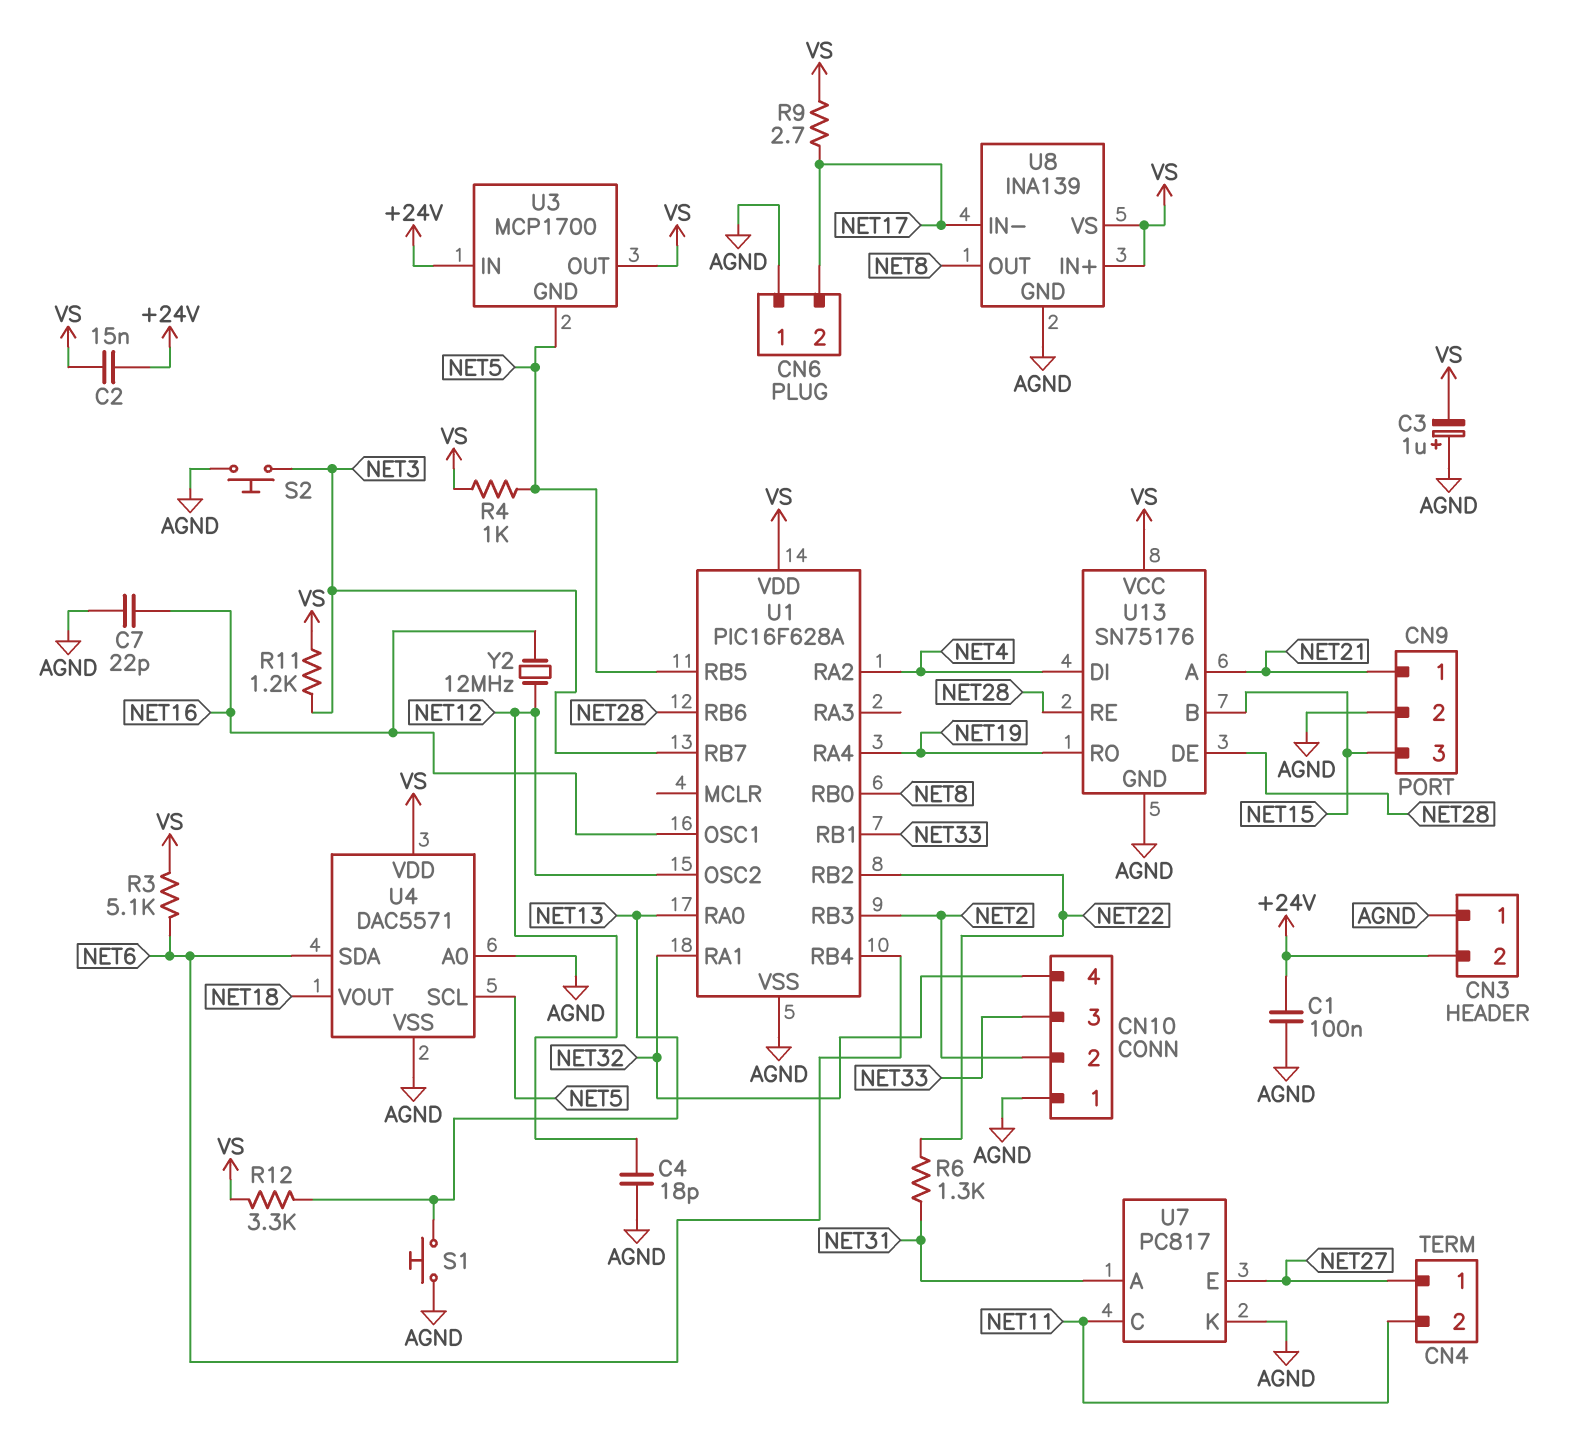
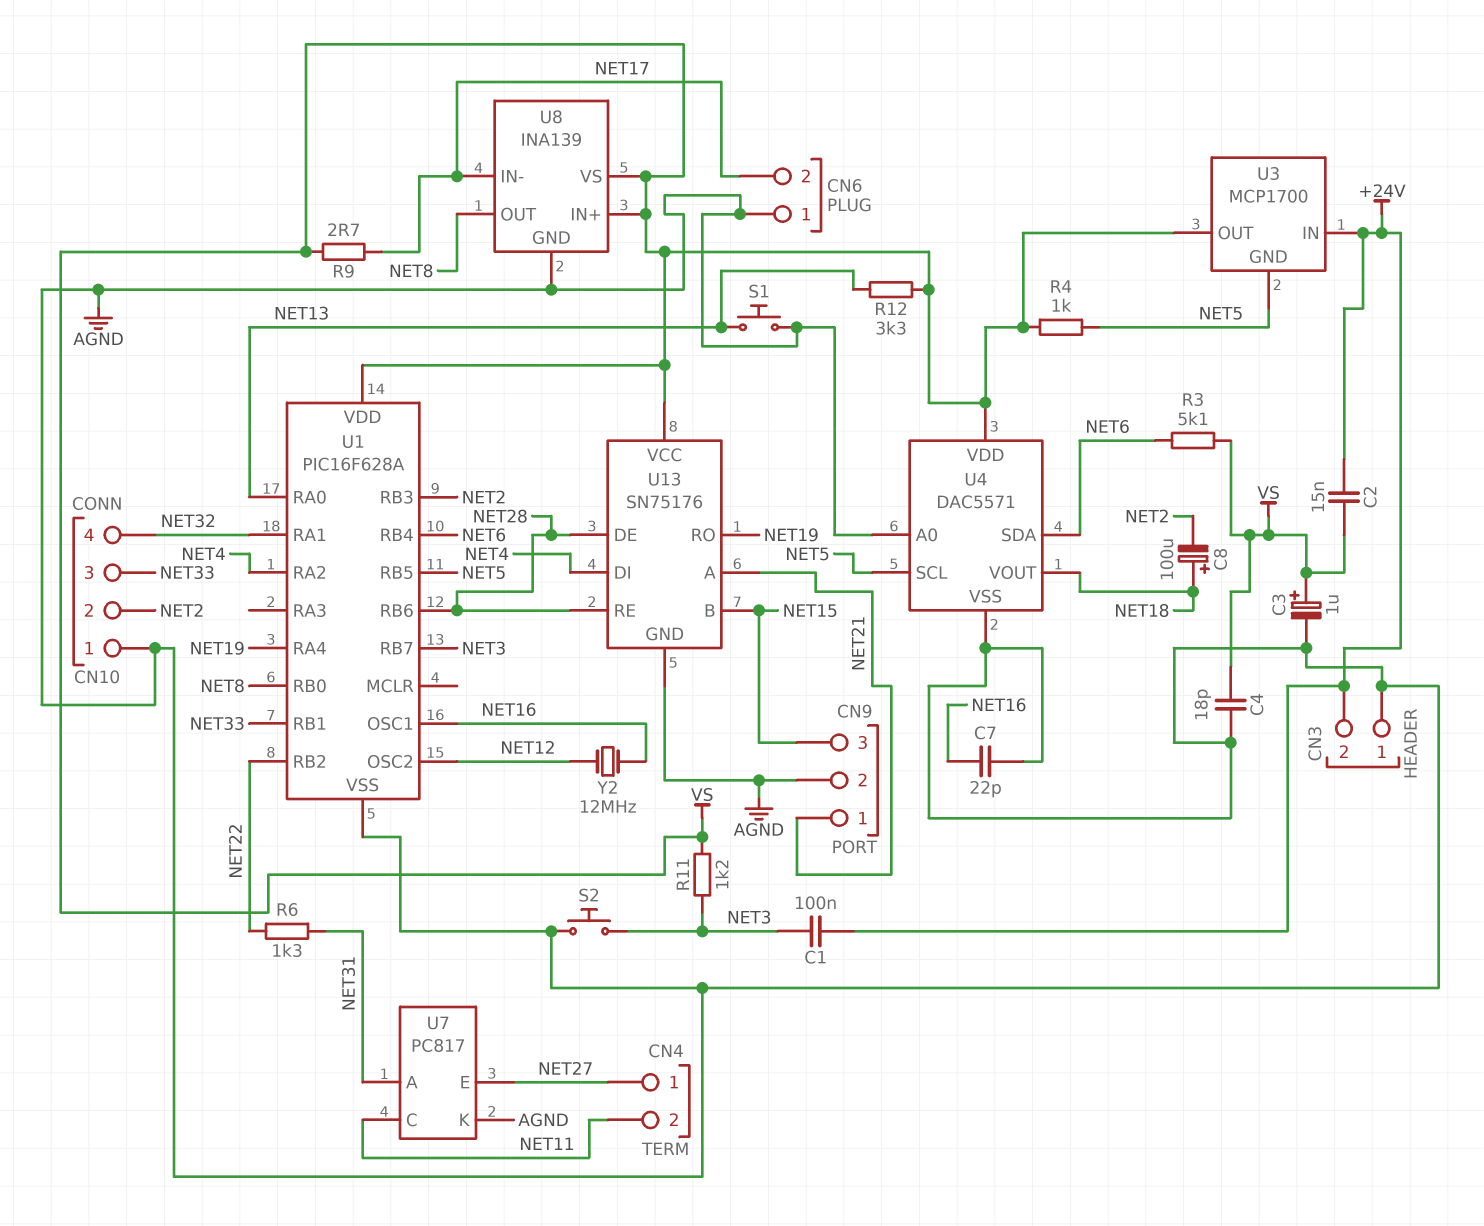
C1: 100nF (+24V, AGND) -> 100nF (+24V, NET3)
C3: 1uF (plus AGND, minus VS) -> 1uF (plus VS, minus AGND)
C4: 18pF (AGND, NET12) -> 18pF (AGND, VS)
C8: none -> 100uF (plus NET18, minus NET2)

